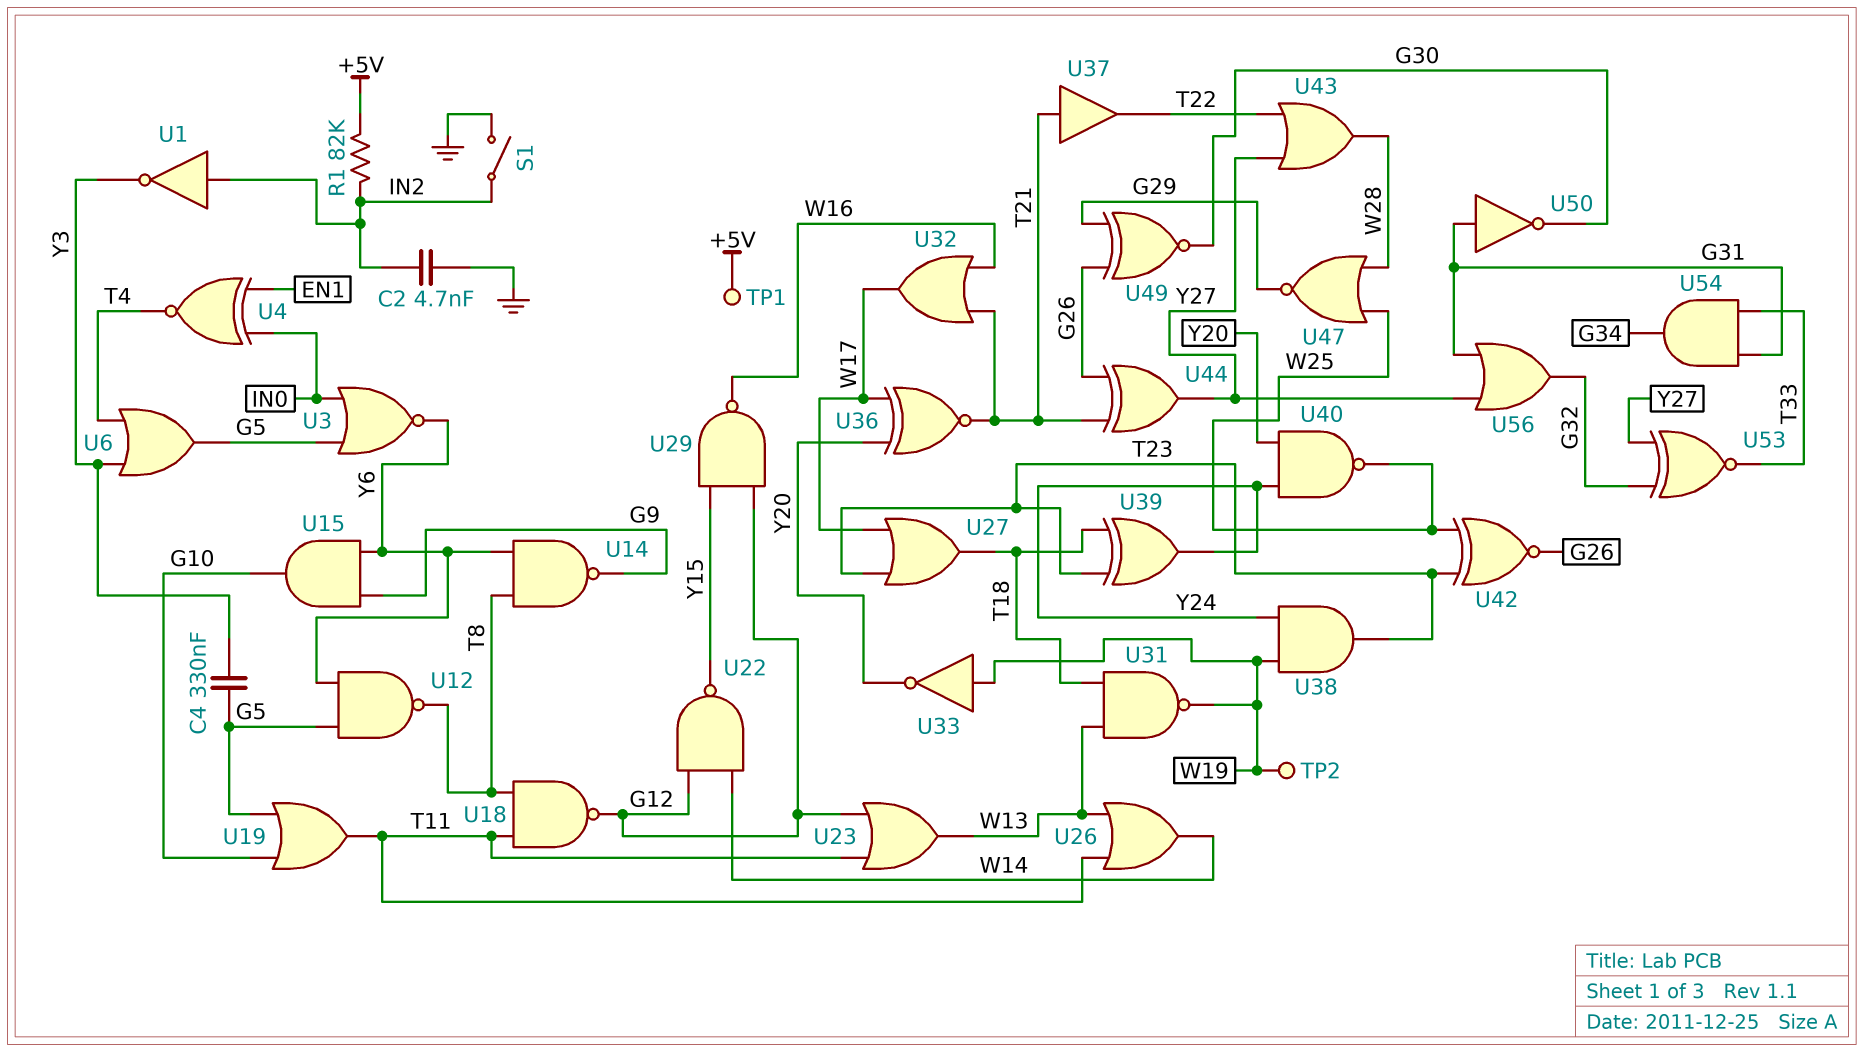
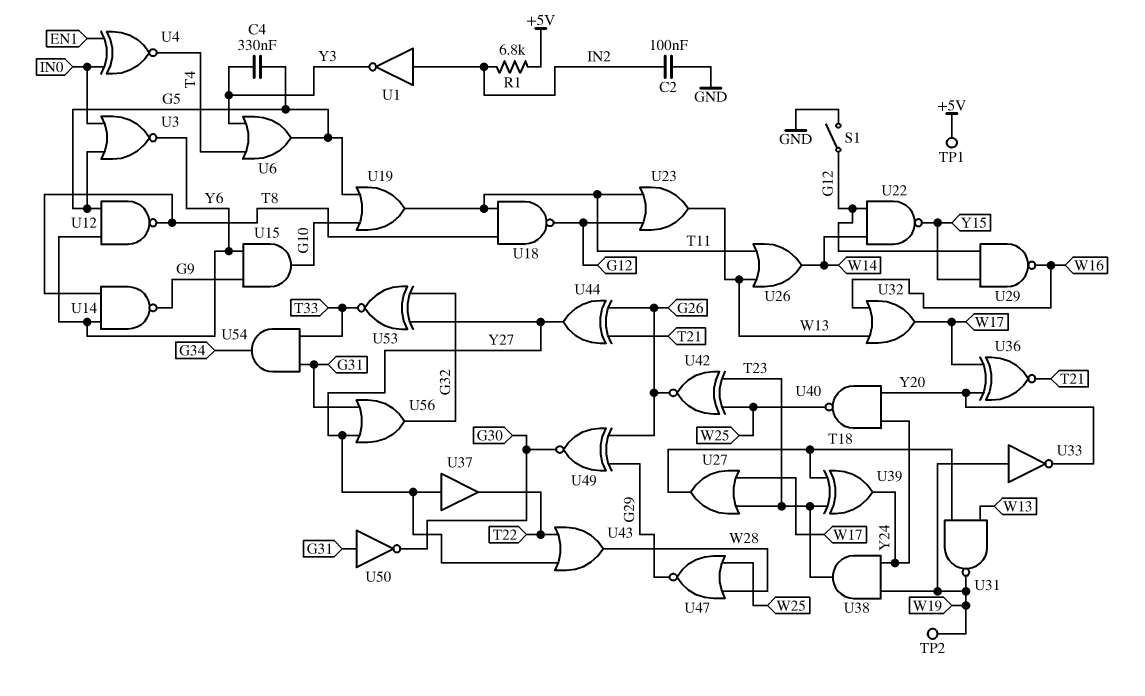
C2: 4.7nF (GND, IN2) -> 100nF (GND, IN2)
R1: 82k (+5V, IN2) -> 6.8k (+5V, IN2)
S1: switch (GND, IN2) -> switch (G12, GND)
U32: OR (in T21, in W16, out W17) -> OR (in W13, in W16, out W17)
U37: buffer (in T21, out T22) -> buffer (in Y27, out T22)

